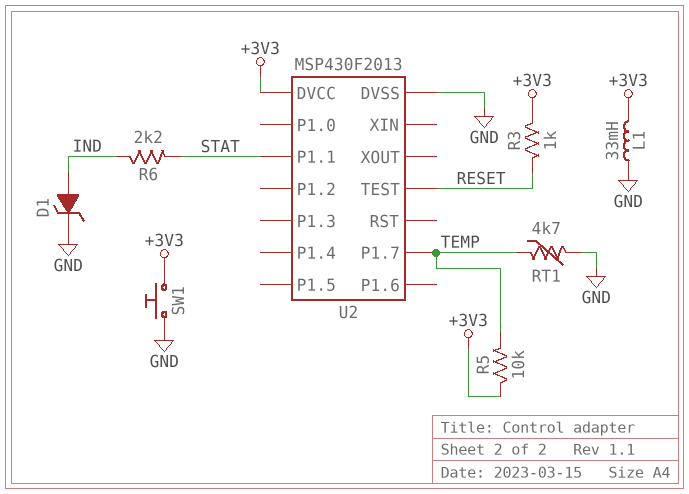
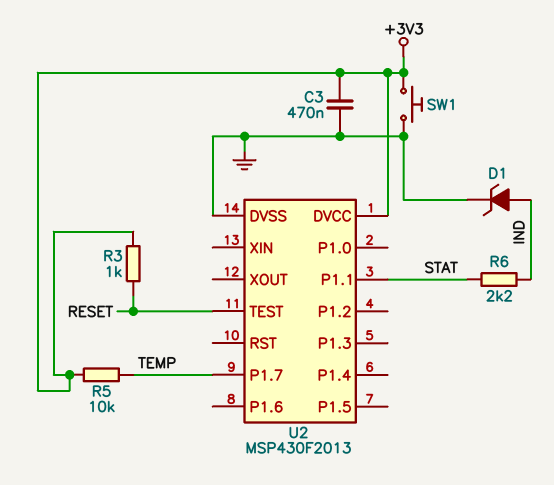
C3: none -> 470nF (+3V3, GND)
L1: 33mH (+3V3, GND) -> none
RT1: 4.7k (GND, TEMP) -> none

